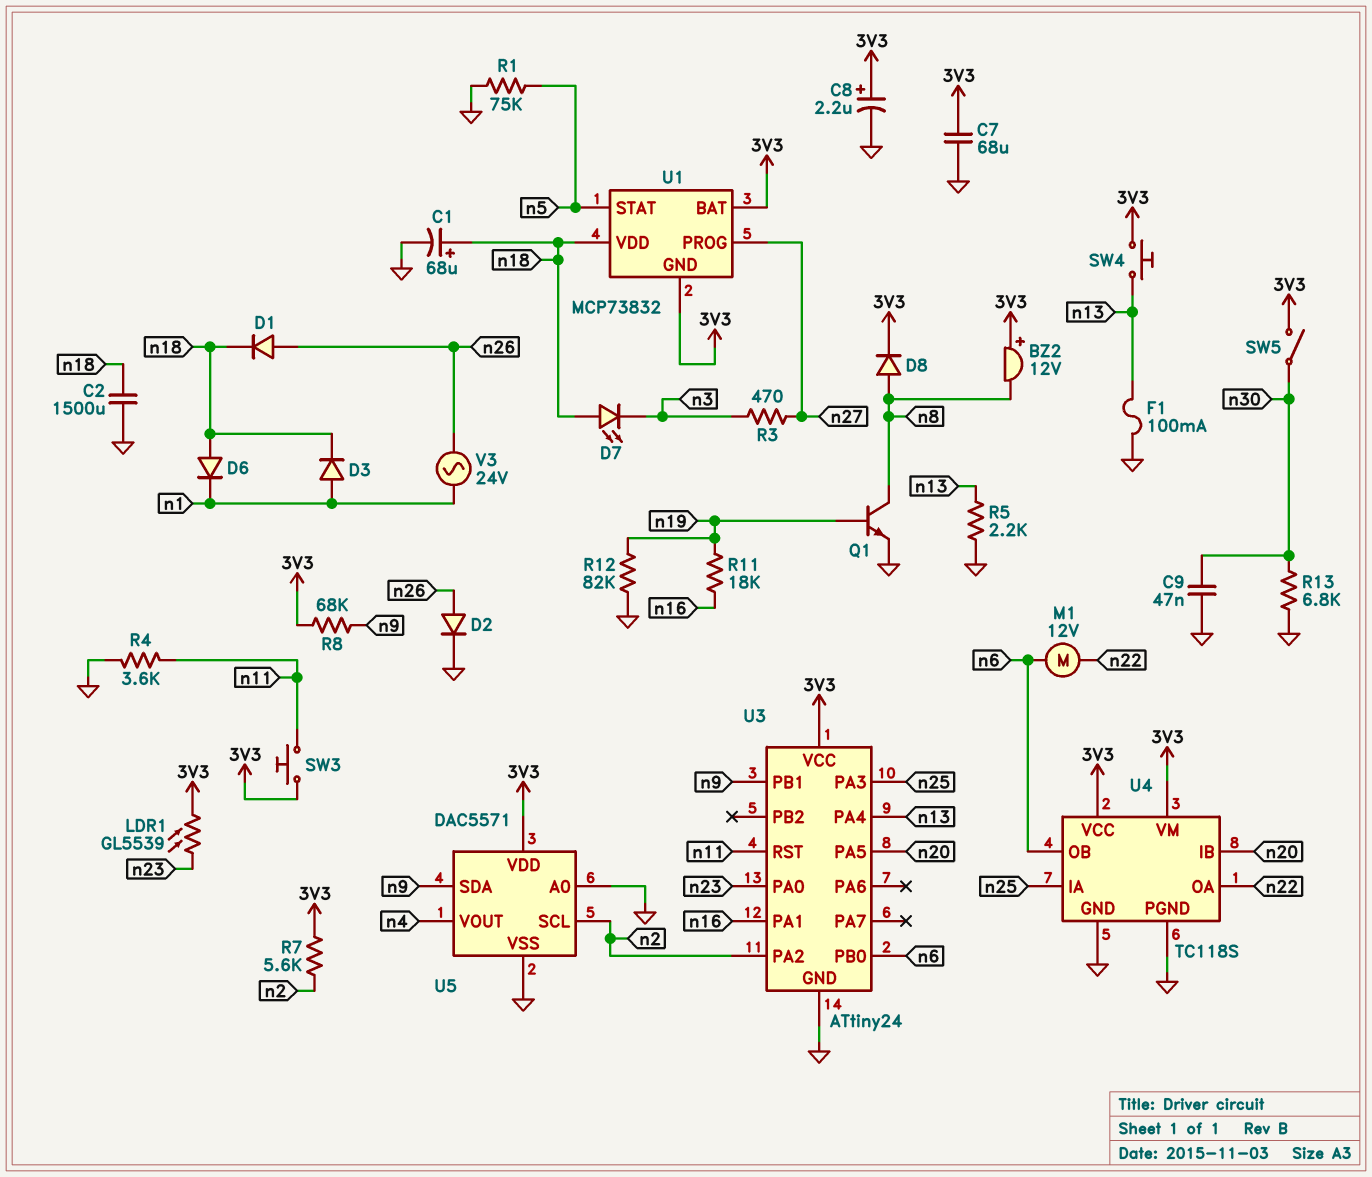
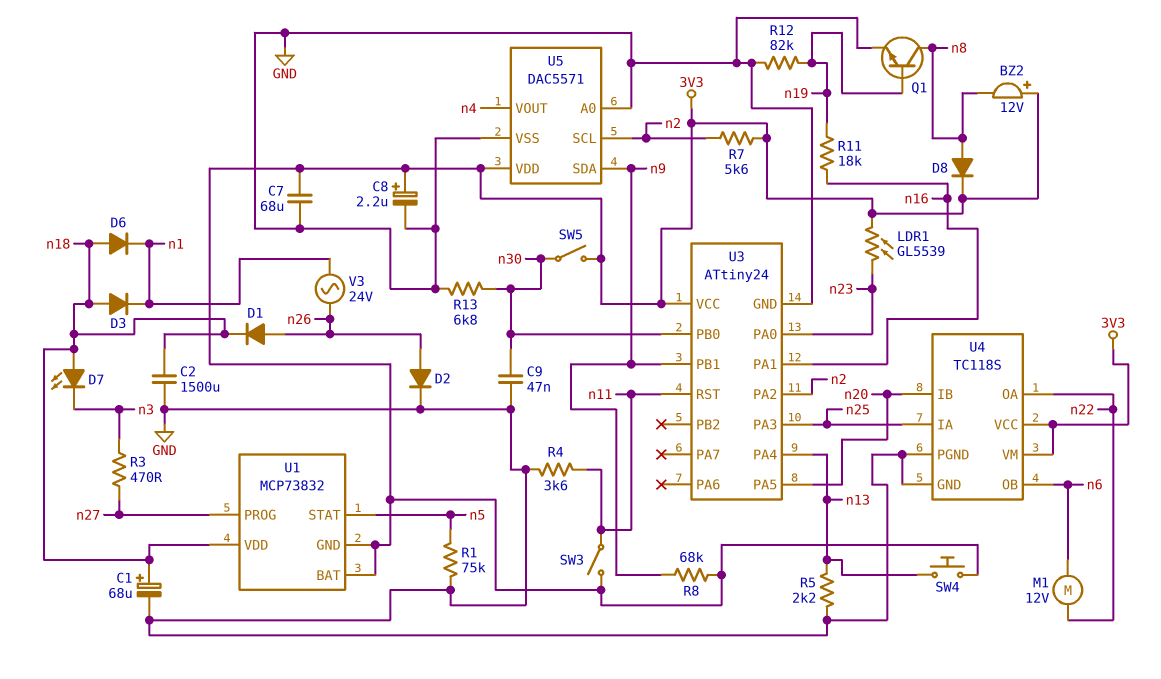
D3: diode (A n1, K n18) -> diode (A n18, K n1)
F1: 100mA (GND, n13) -> none
SW3: button (3V3, n11) -> switch (3V3, n11)
U3 pin PB0: n6 -> n30

